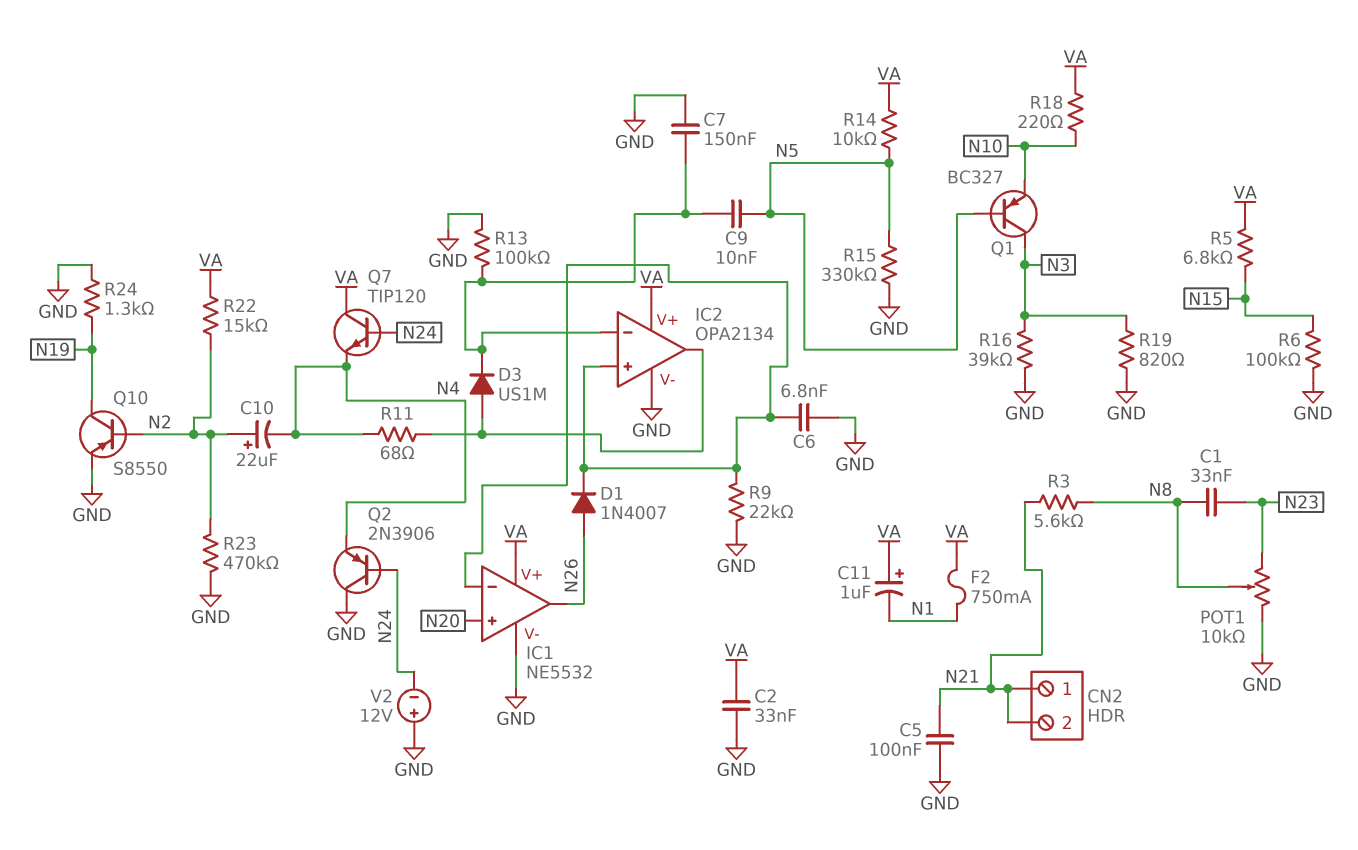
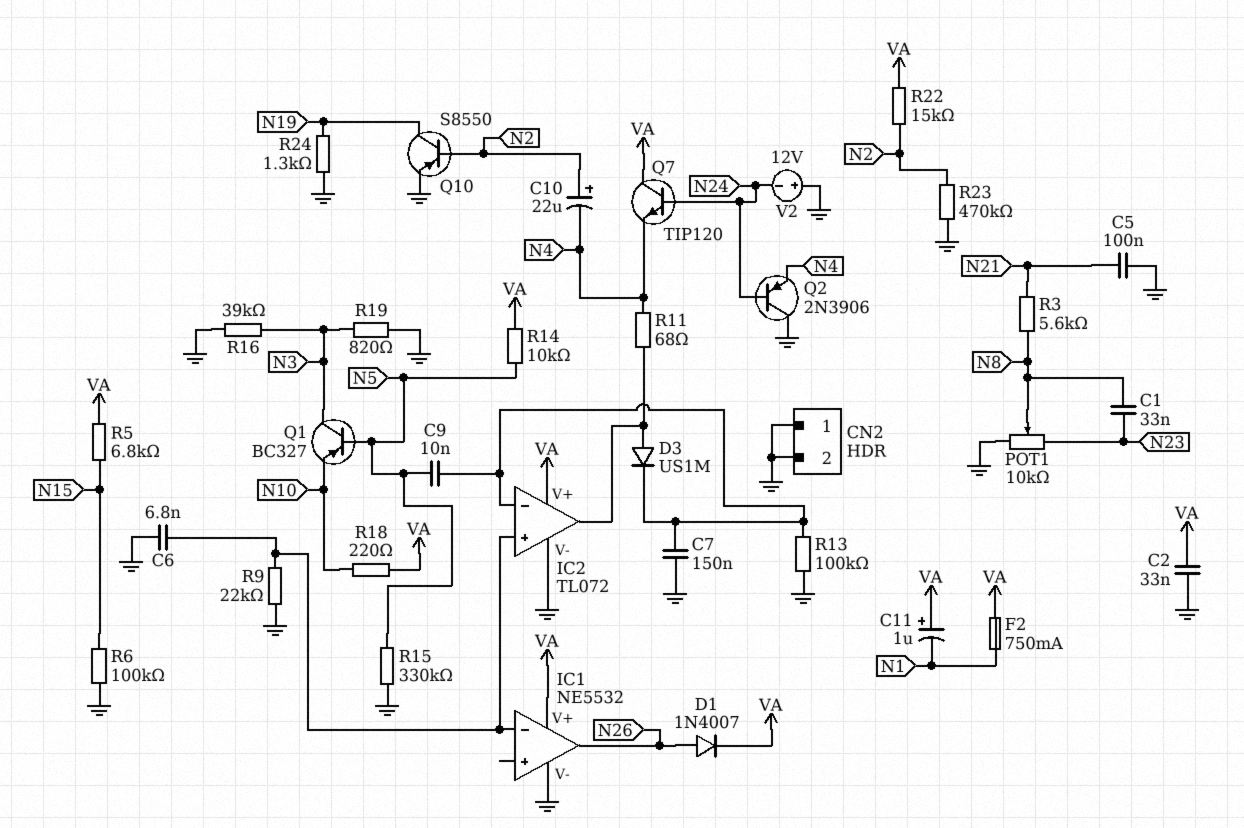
CN2 pin 1: N21 -> GND
CN2 pin 2: N21 -> GND
D1: diode 1N4007 (A N26, K IC1/in-) -> diode 1N4007 (A N26, K VA)
IC1 pin in+: N20 -> none
IC2: OPA2134 -> TL072

